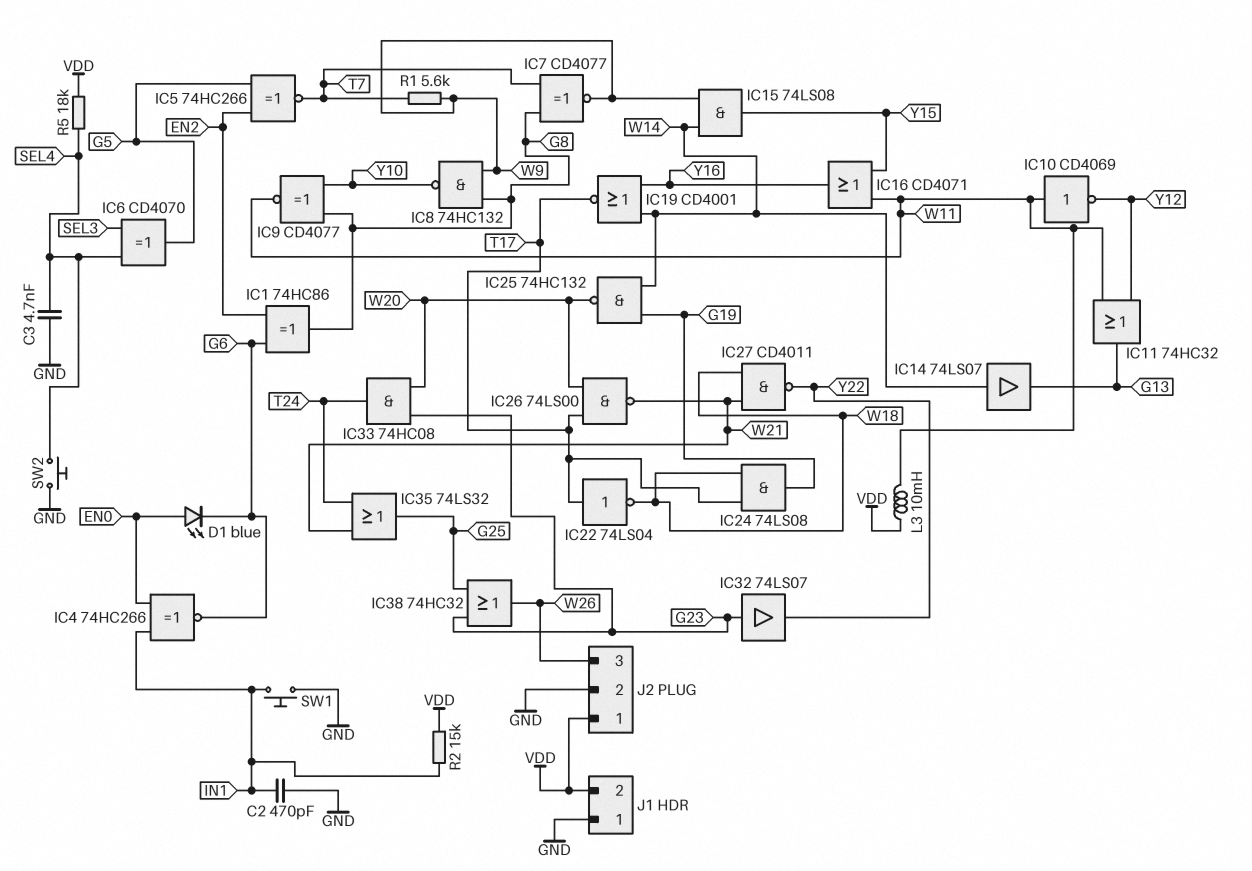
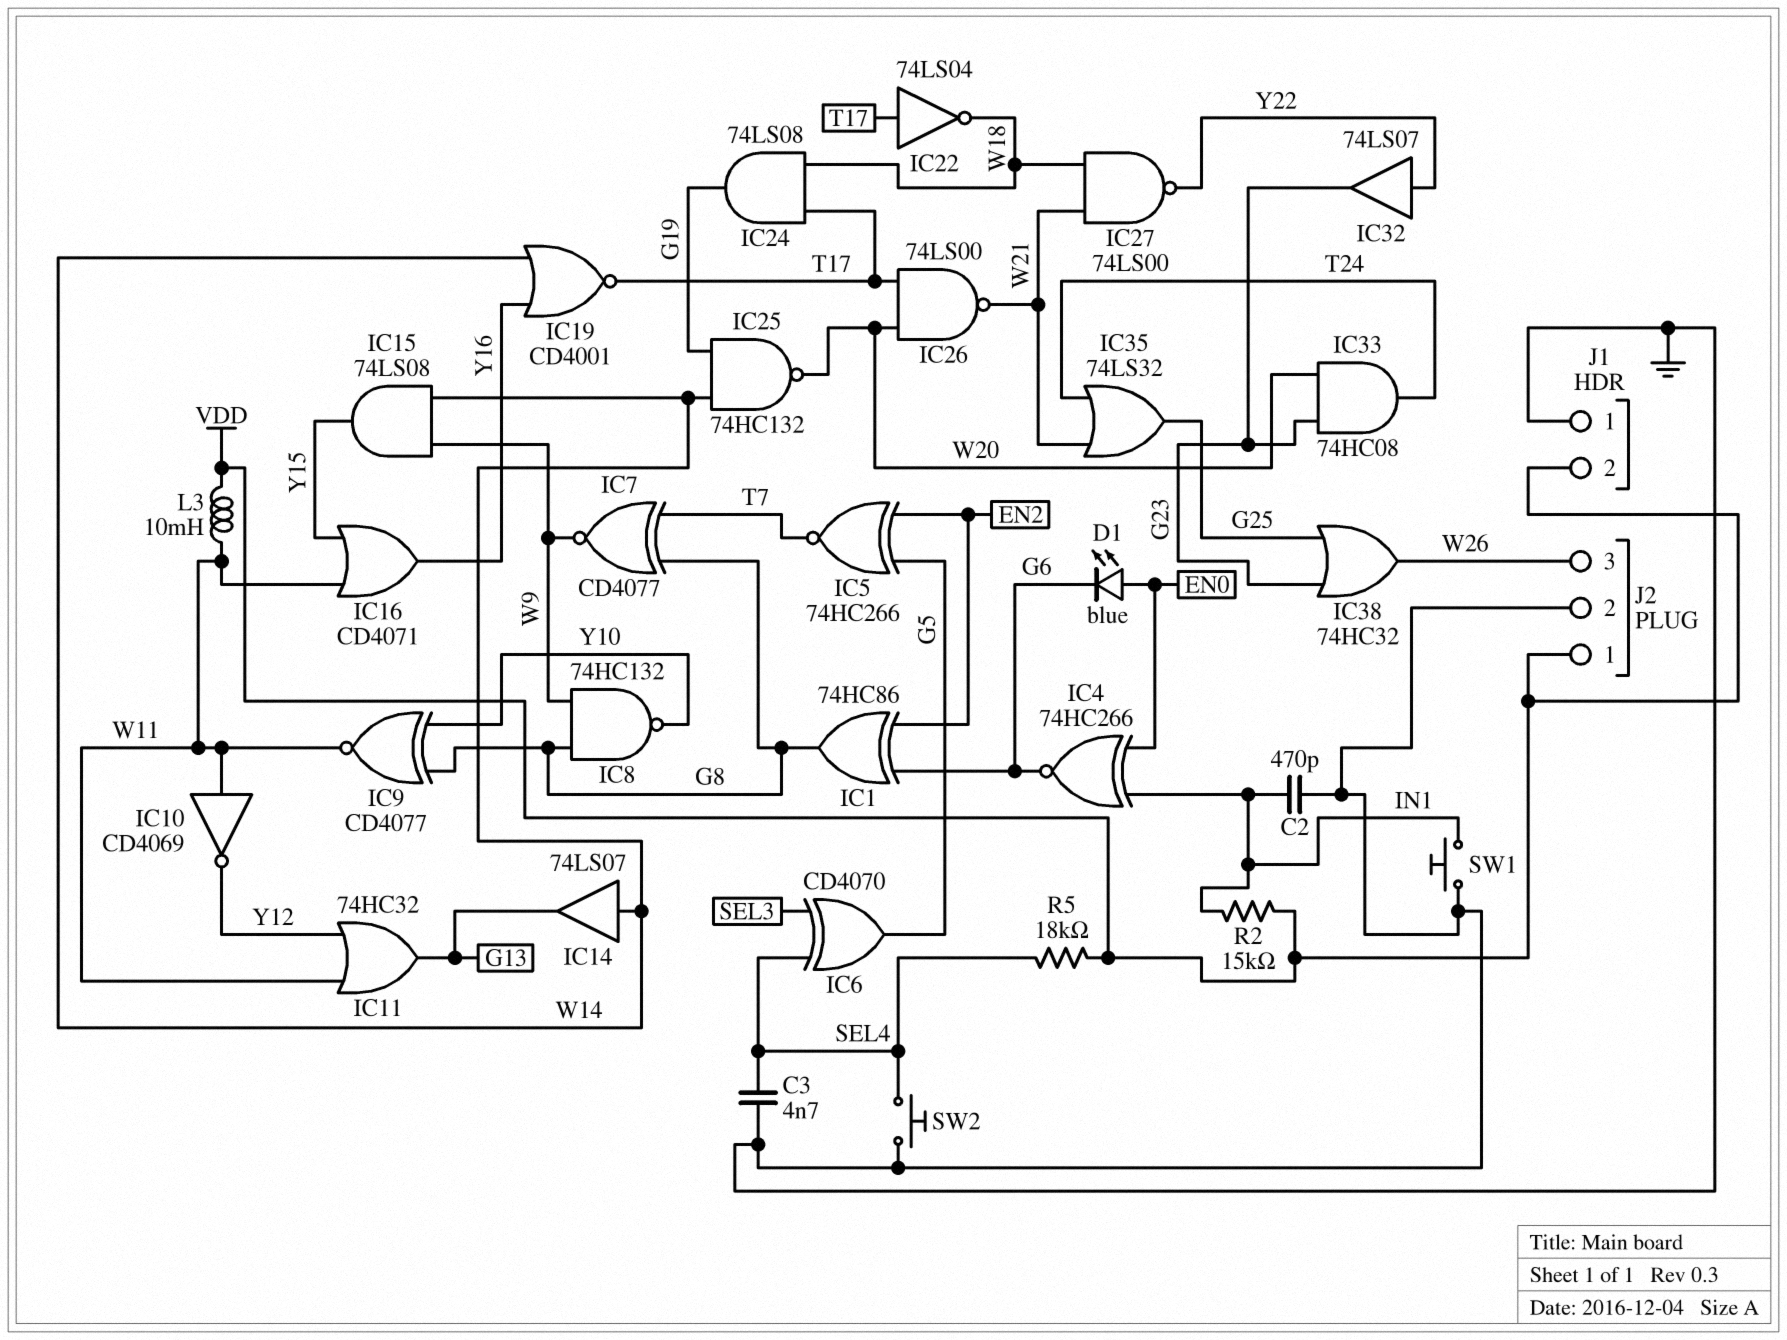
IC27: NAND CD4011 (in W18, in W21, out Y22) -> NAND 74LS00 (in W18, in W21, out Y22)
IC32: buffer 74LS07 (in G23, out Y22) -> buffer 74LS07 (in Y22, out G23)
R1: 5.6k (T7, W9) -> none

